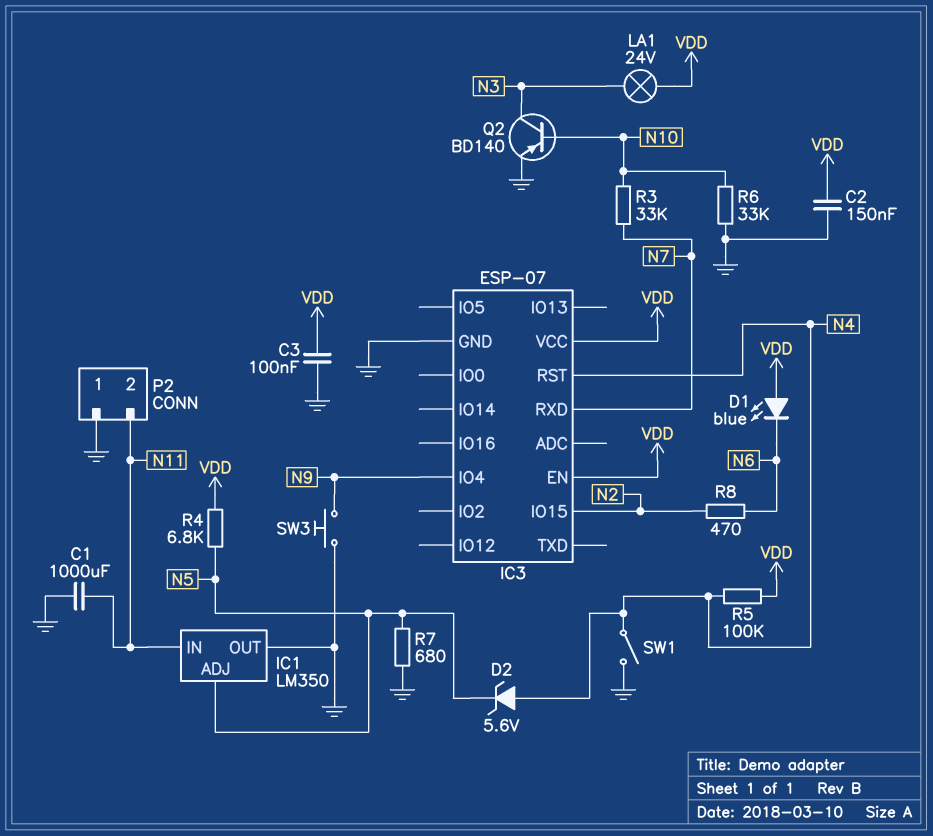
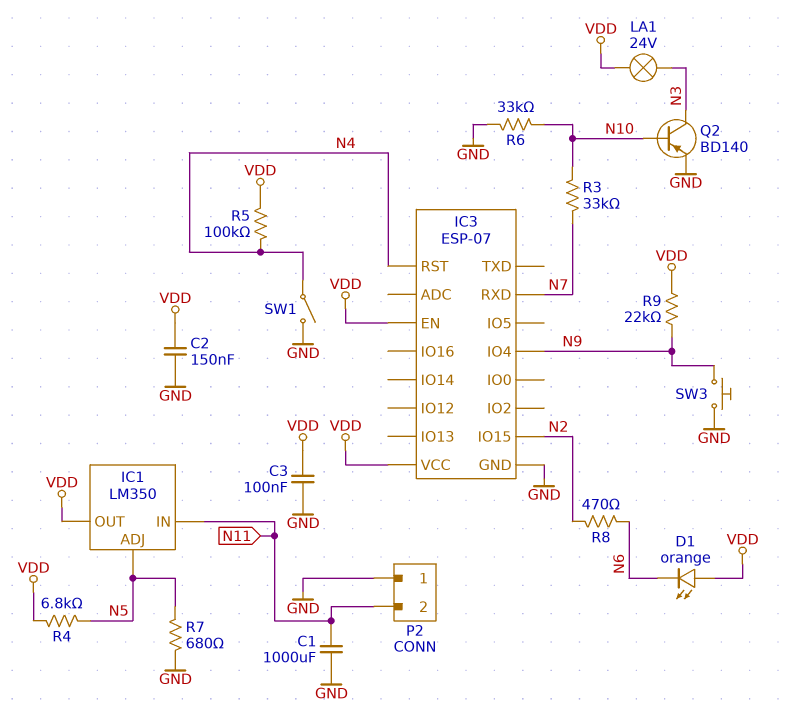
D1: LED blue (A VDD, K N6) -> LED orange (A VDD, K N6)
D2: zener 5.6V (A N4, K N5) -> none
IC1 pin OUT: GND -> VDD
R9: none -> 22k (N9, VDD)

